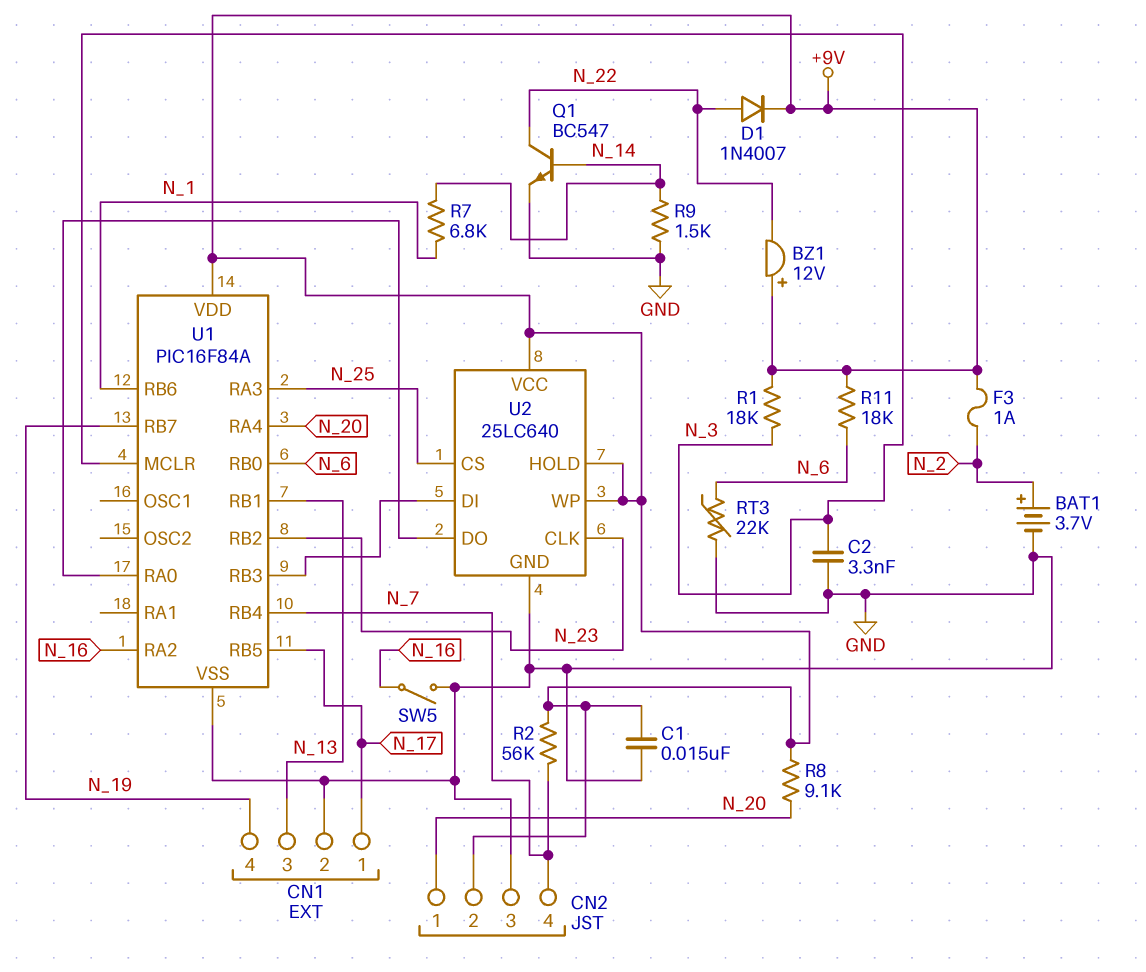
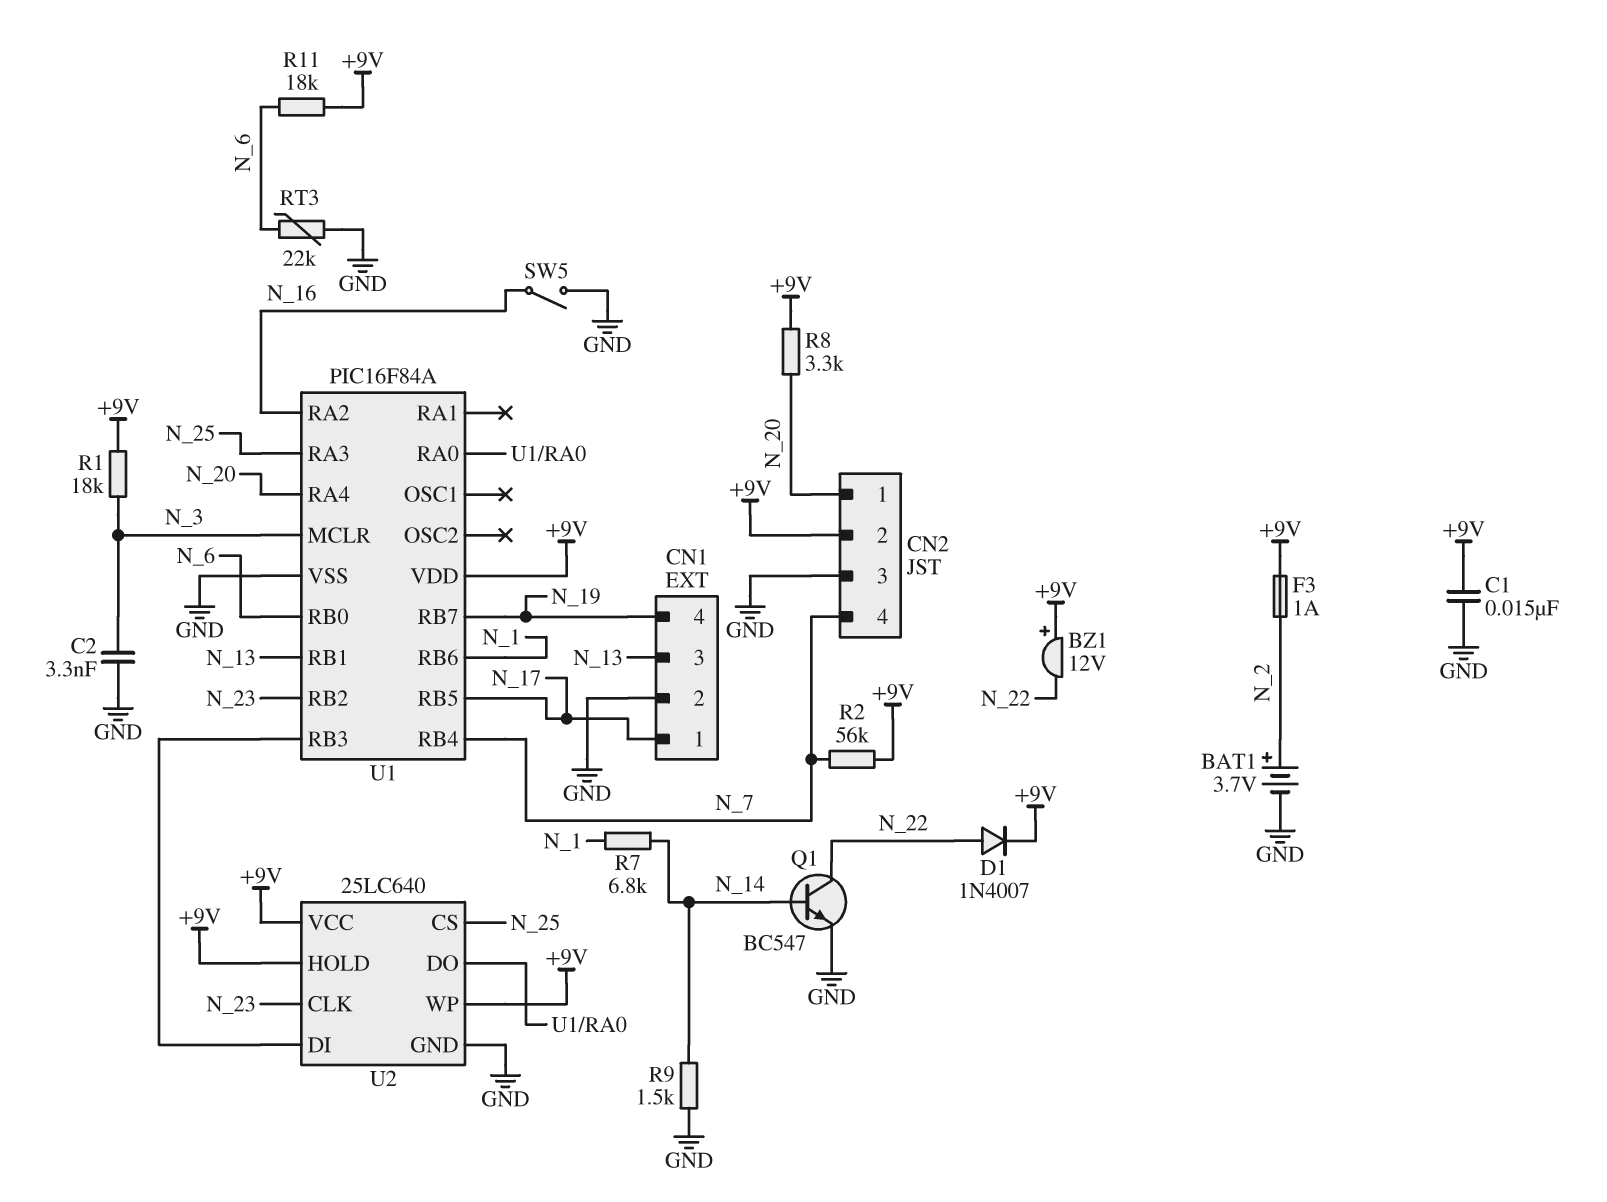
R8: 9.1k (+9V, N_20) -> 3.3k (+9V, N_20)

